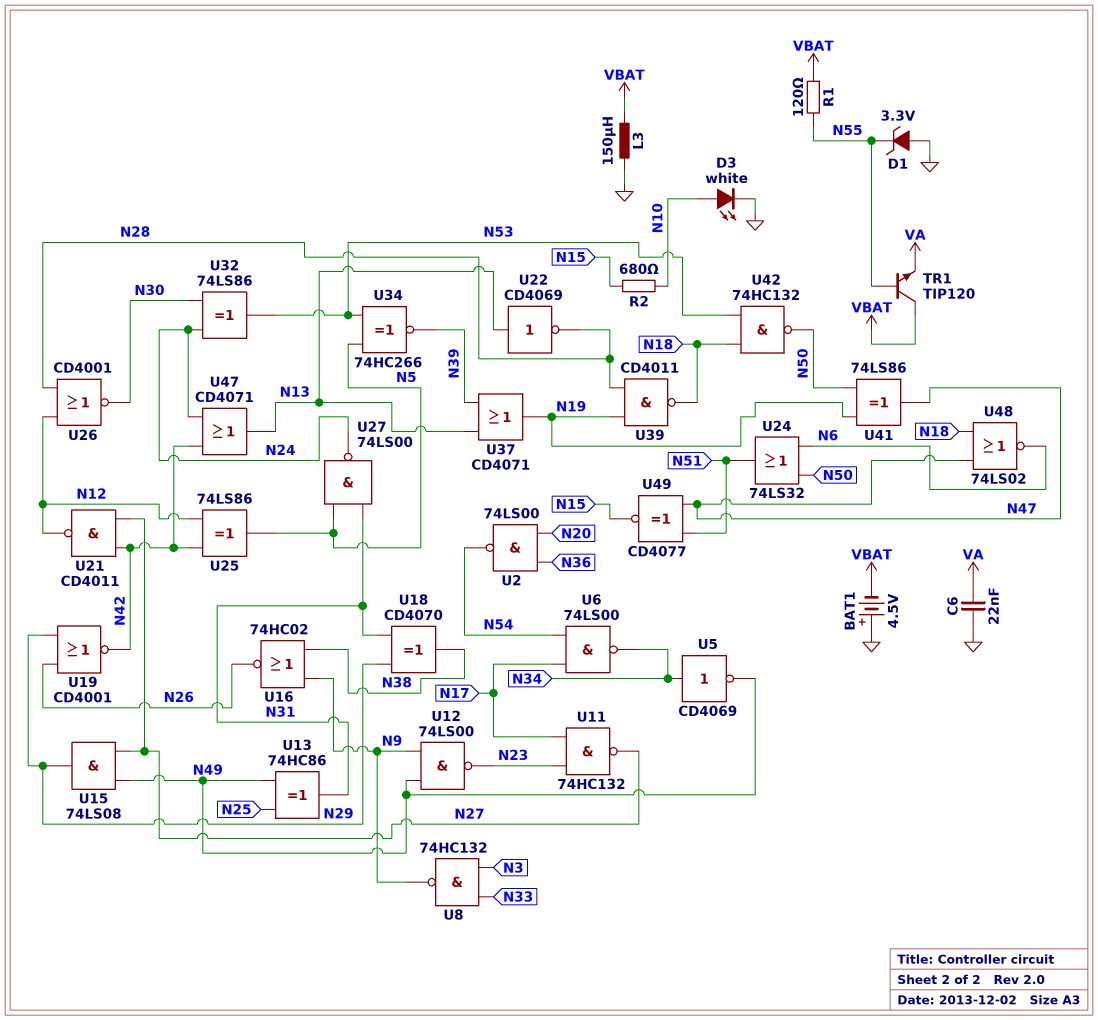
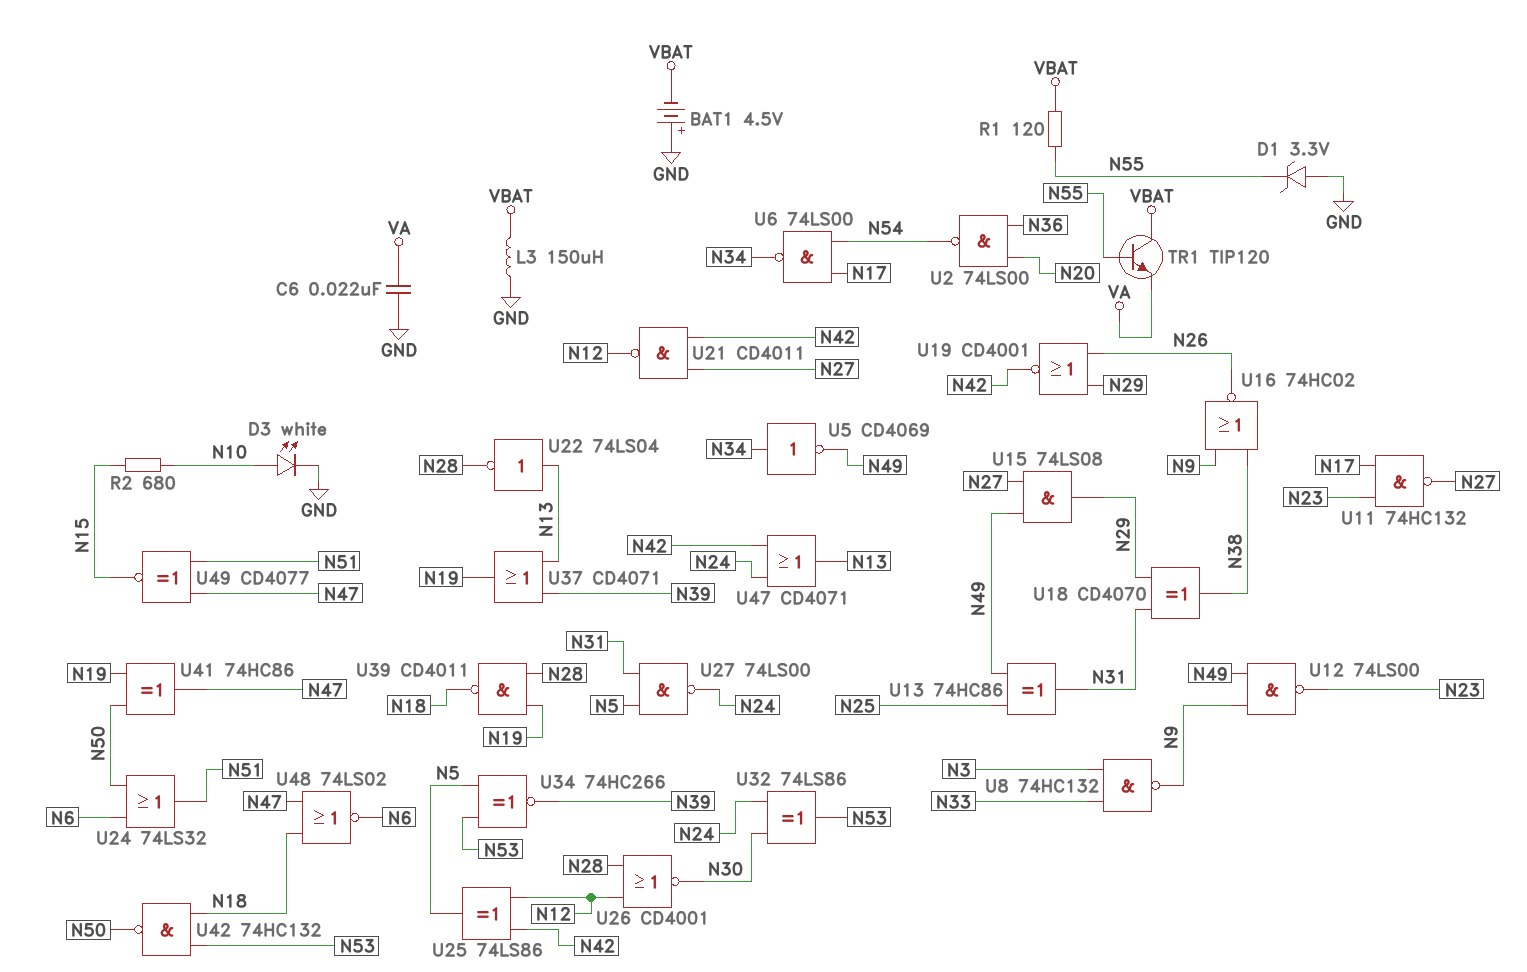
U22: NOT CD4069 (in N13, out N28) -> NOT 74LS04 (in N13, out N28)
U41: XOR 74LS86 (in N19, in N50, out N47) -> XOR 74HC86 (in N19, in N50, out N47)

